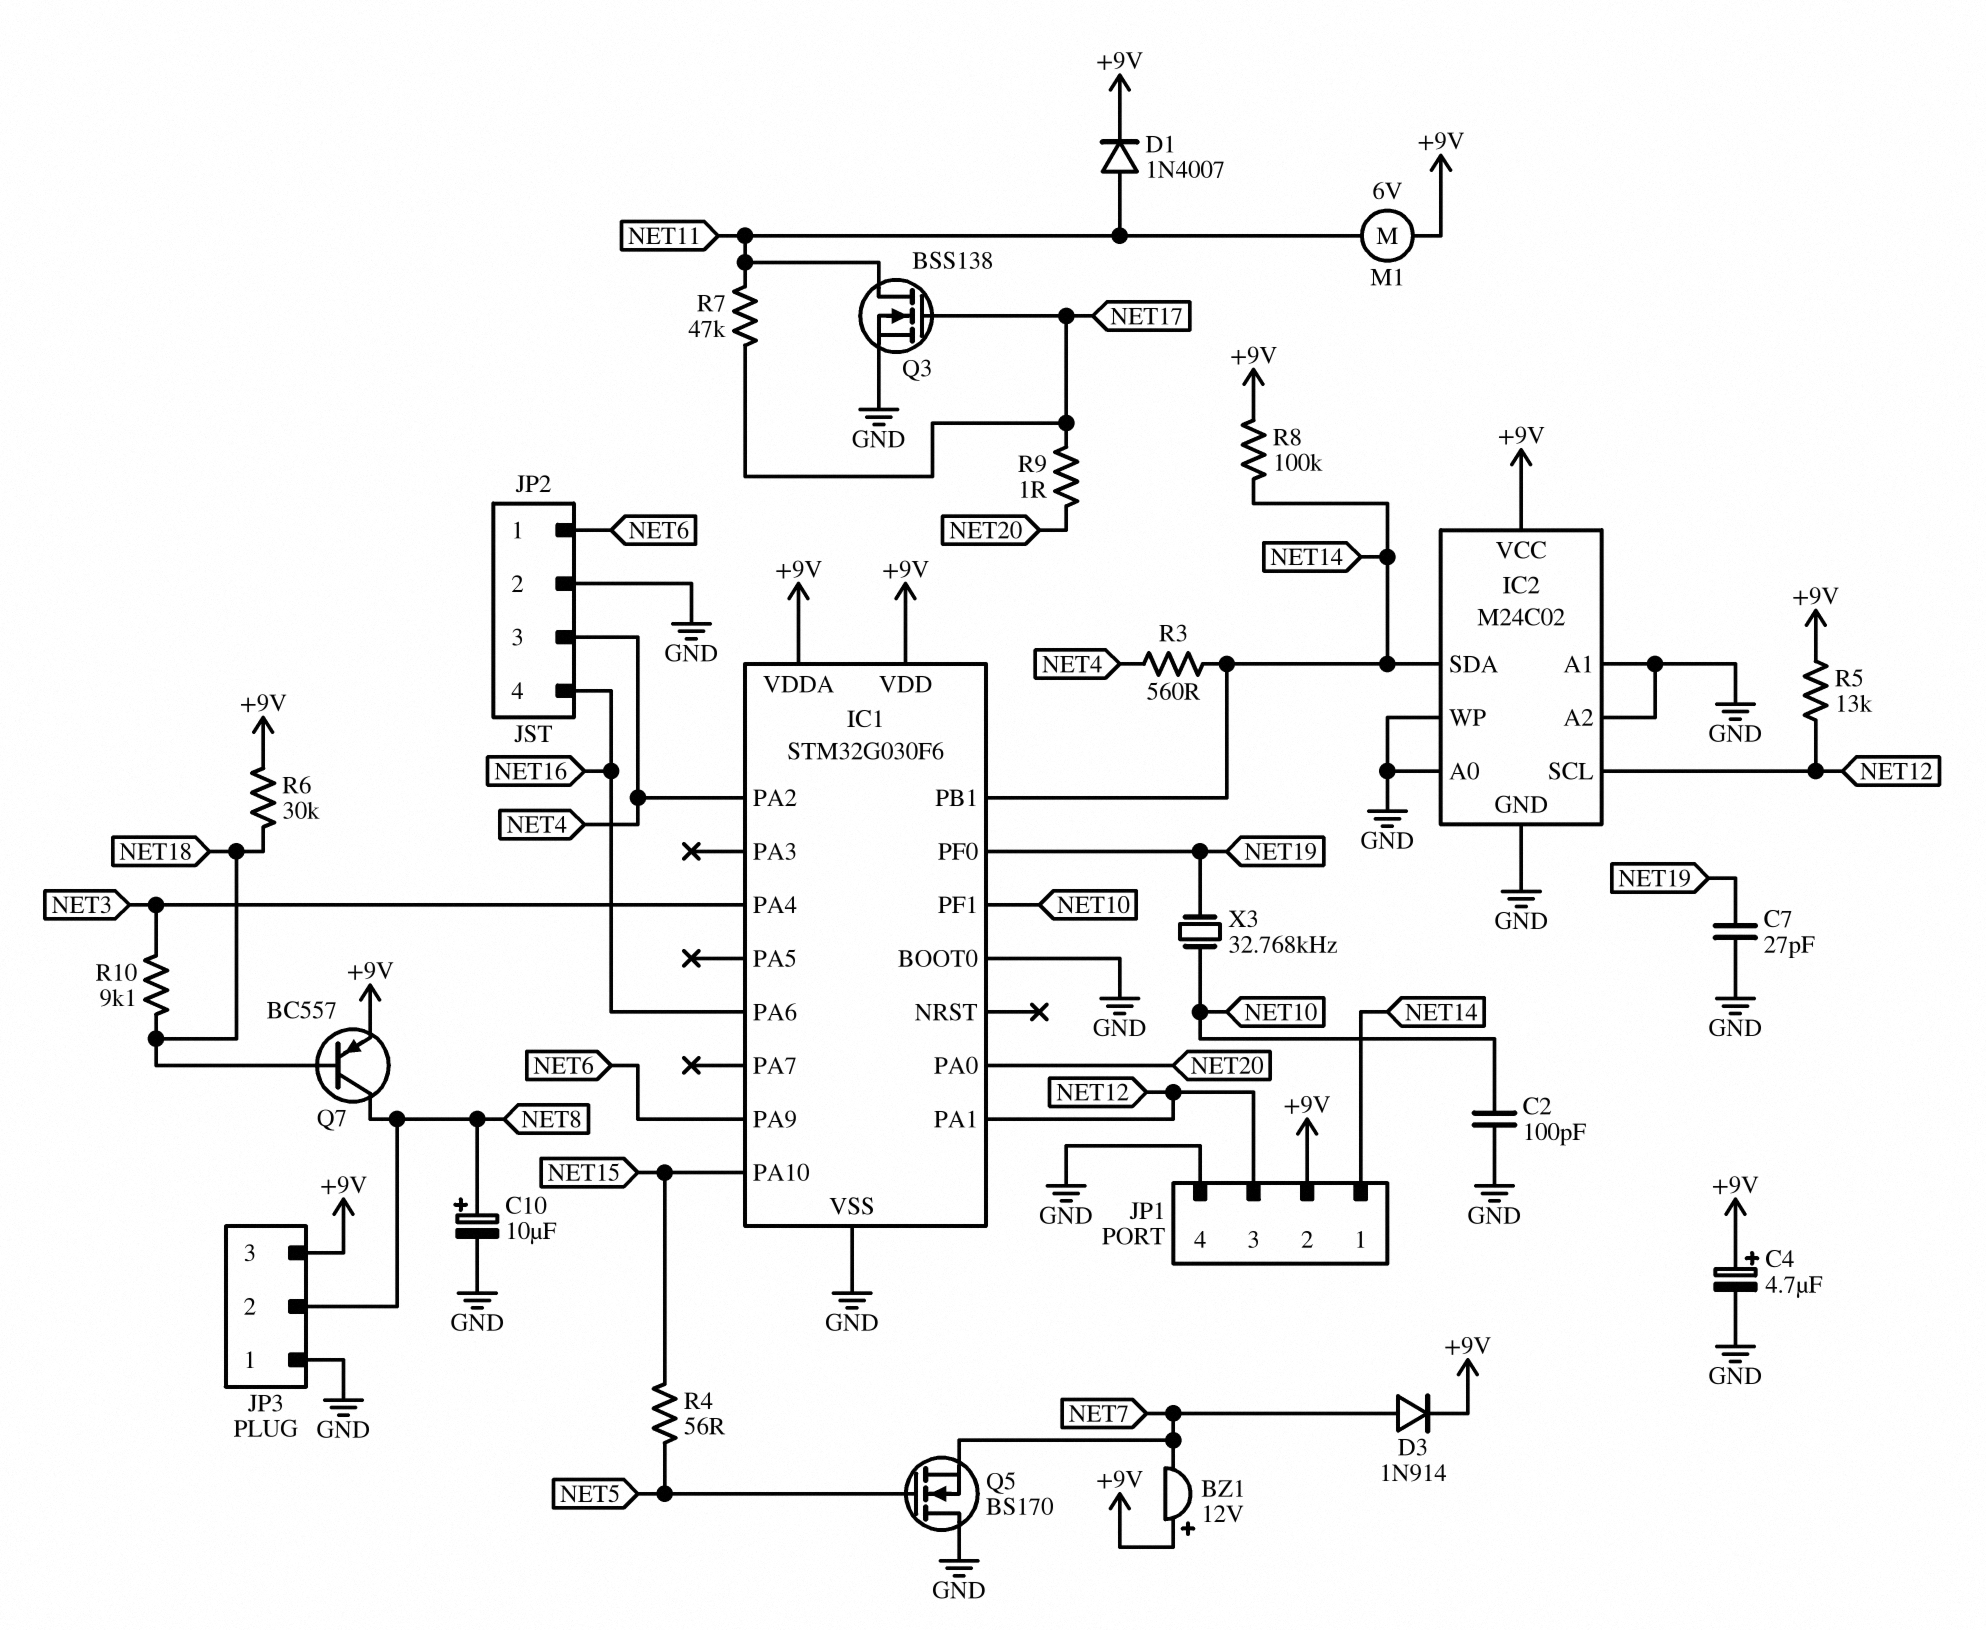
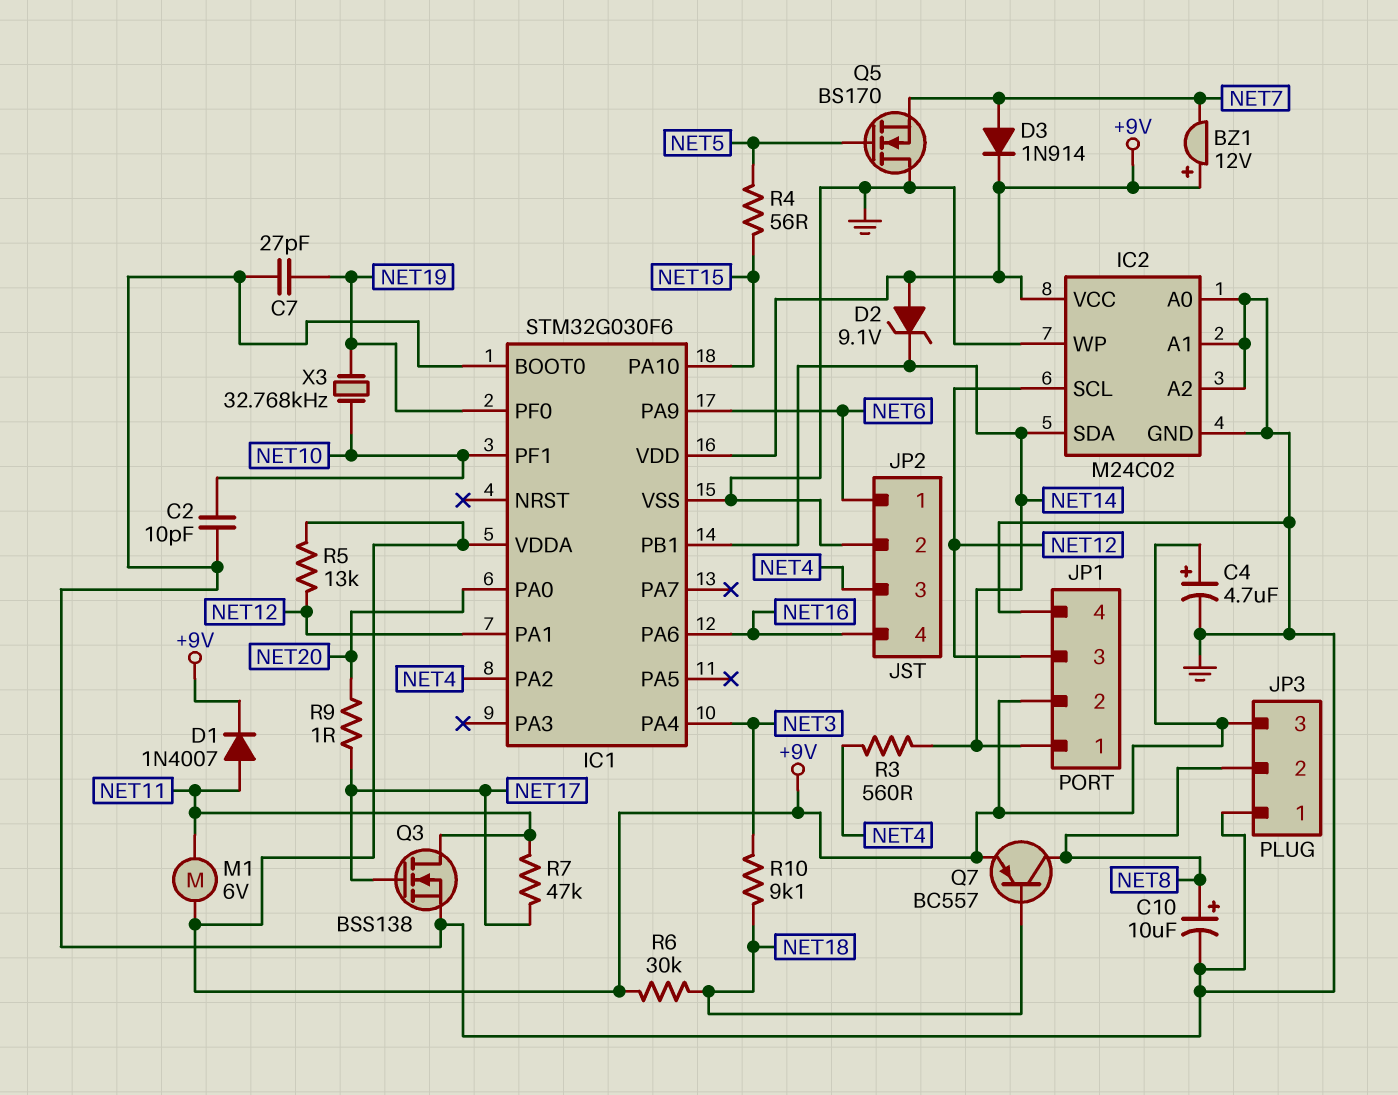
C2: 100pF (GND, NET10) -> 10pF (GND, NET10)
D2: none -> zener 9.1V (A +9V, K NET14)
R8: 100k (+9V, NET14) -> none

